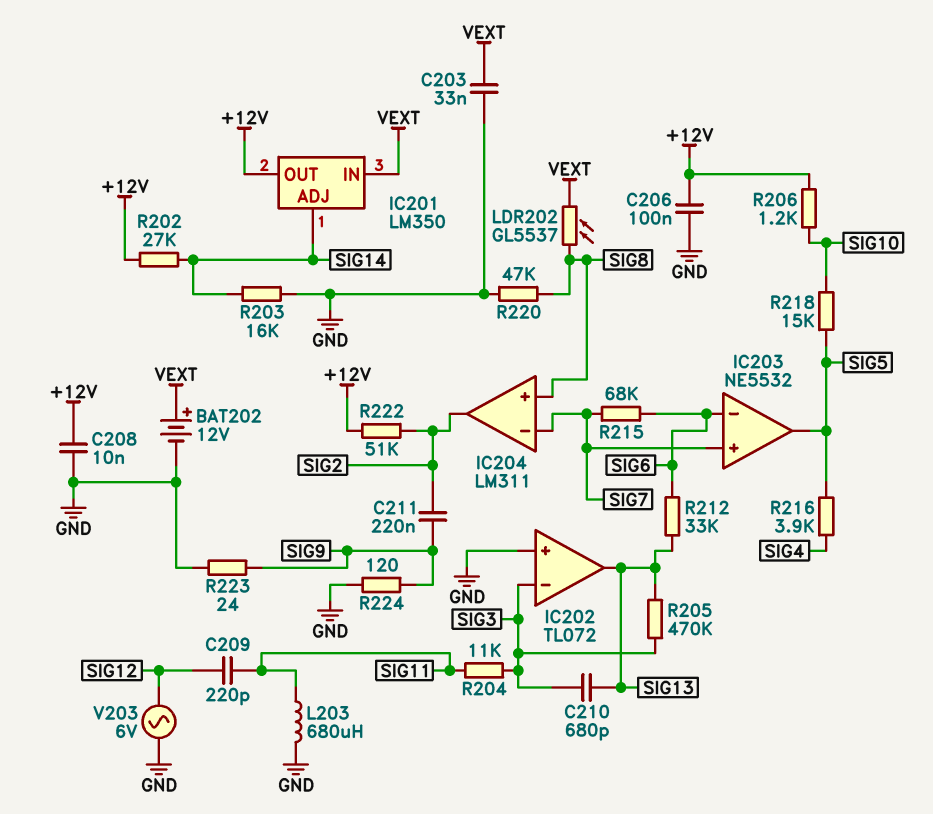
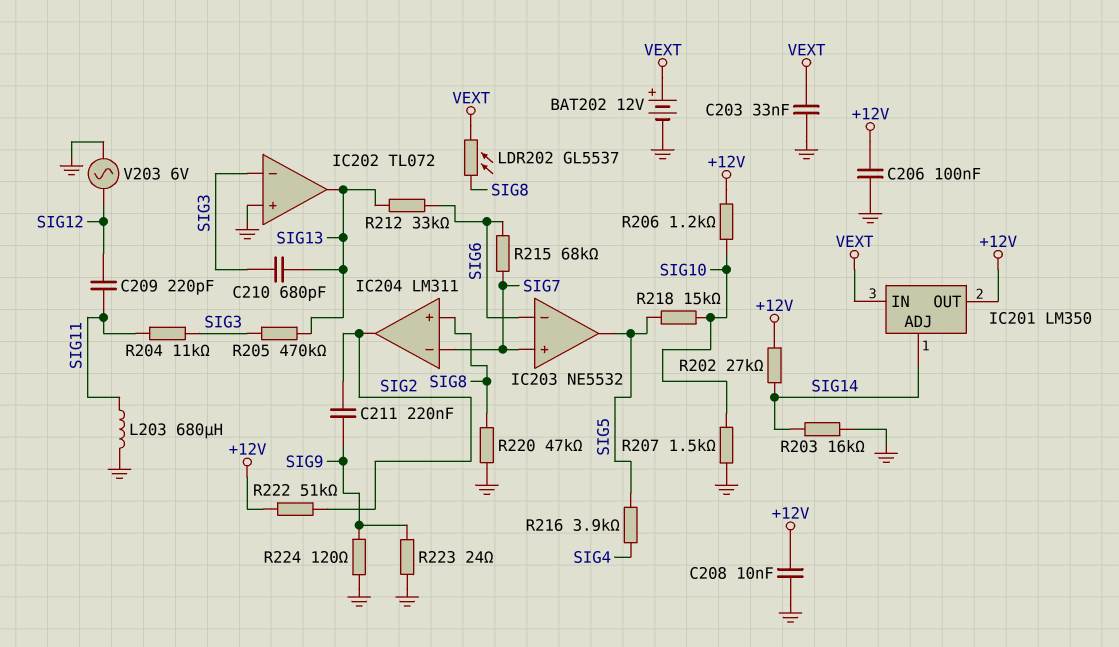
R207: none -> 1.5k (GND, SIG10)

